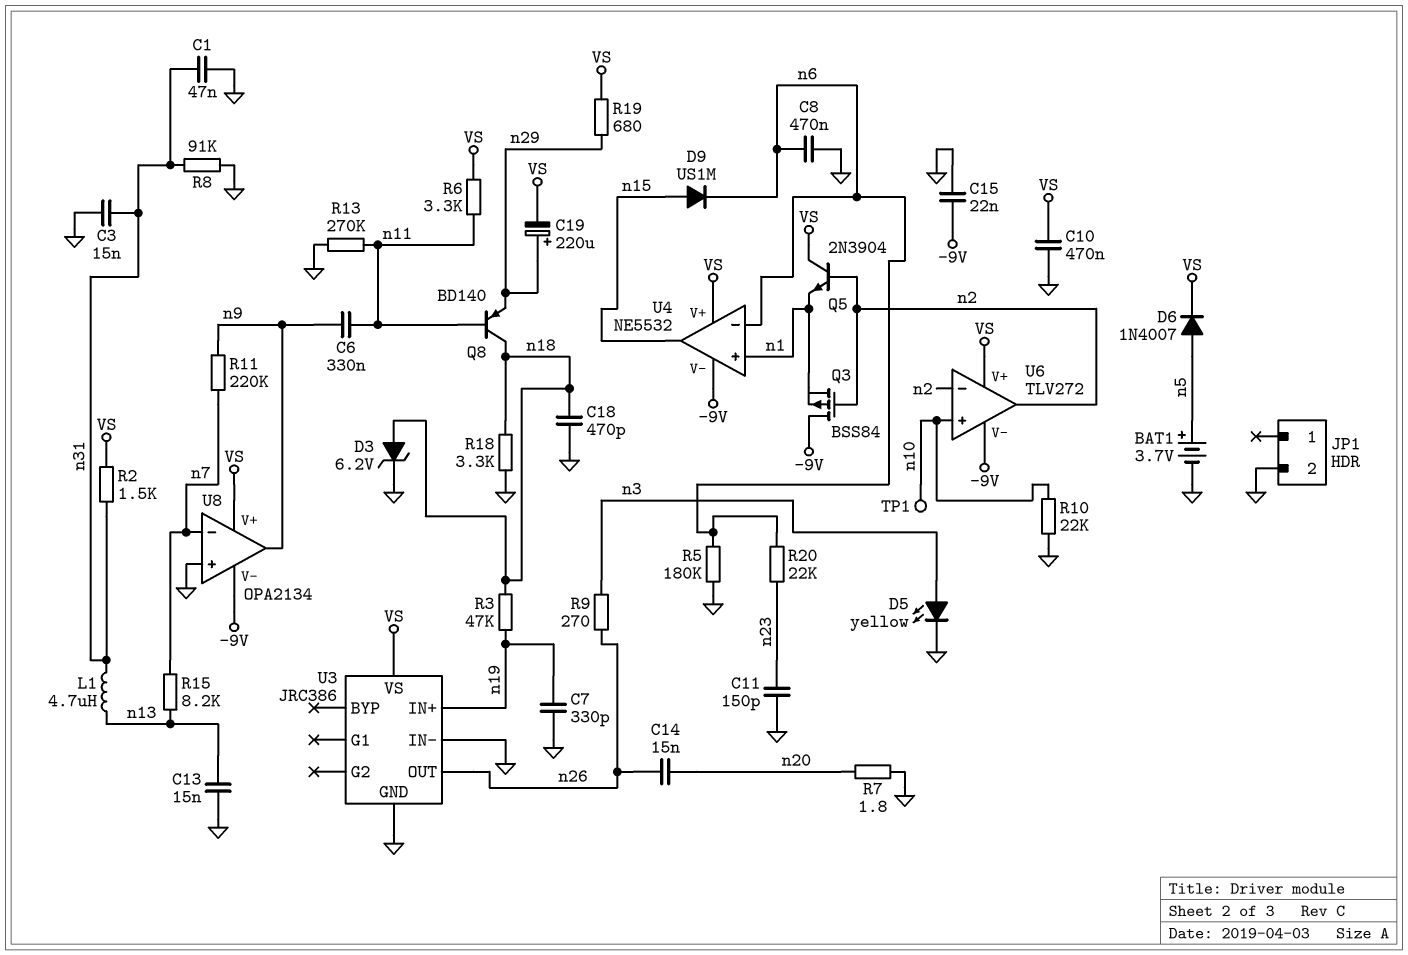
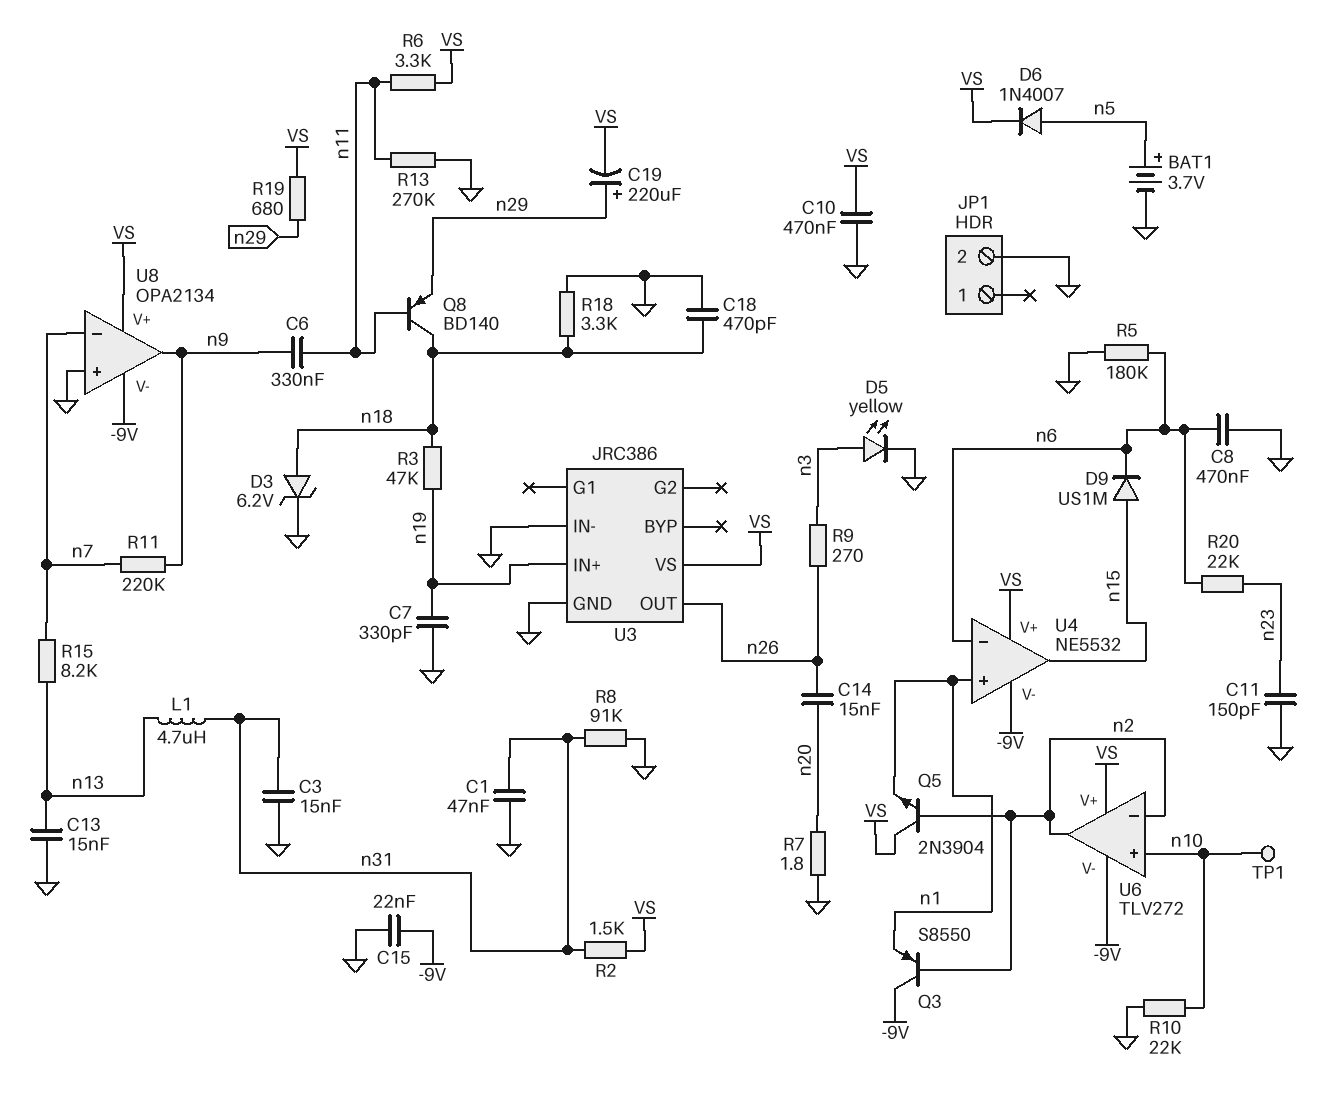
Q3: PMOS BSS84 (G n2, D -9V, S n1) -> PNP S8550 (B n2, C -9V, E n1)

